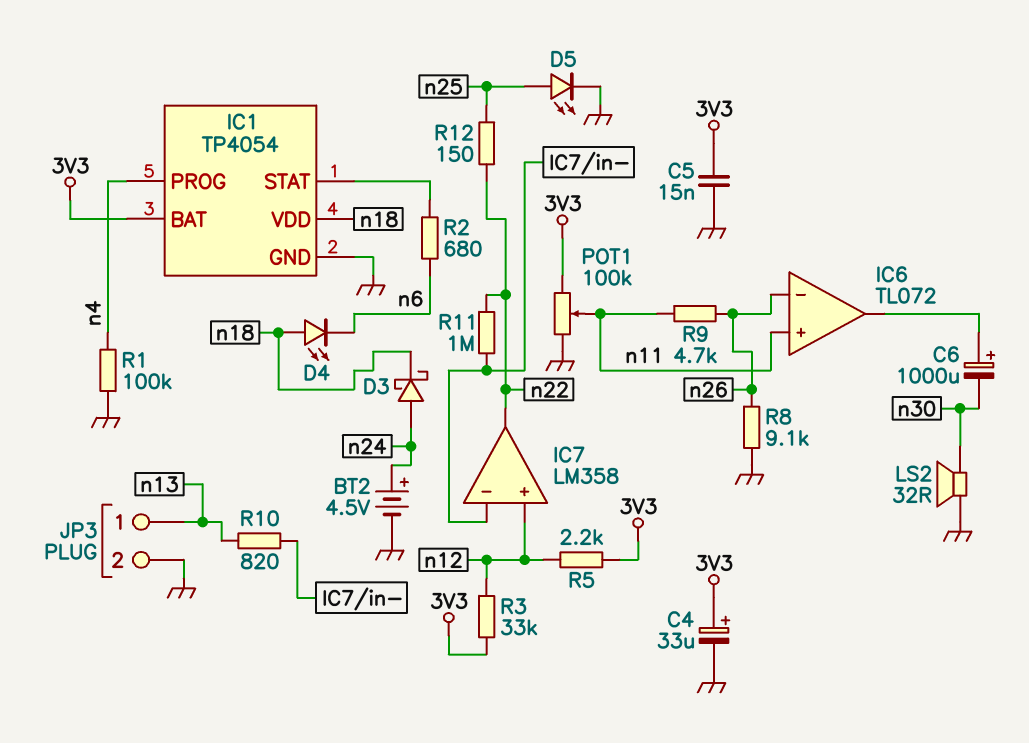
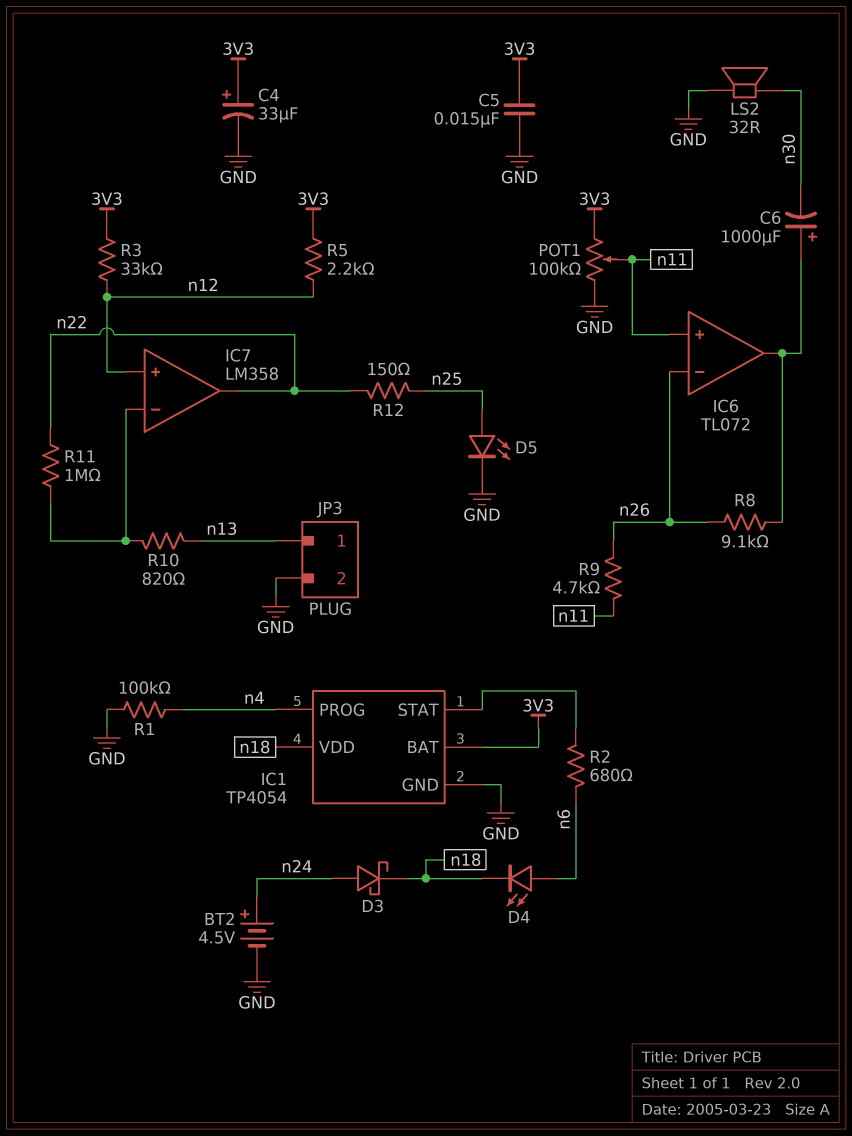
D4: LED (A n18, K n6) -> LED (A n6, K n18)
R8: 9.1k (GND, n26) -> 9.1k (IC6/out, n26)

